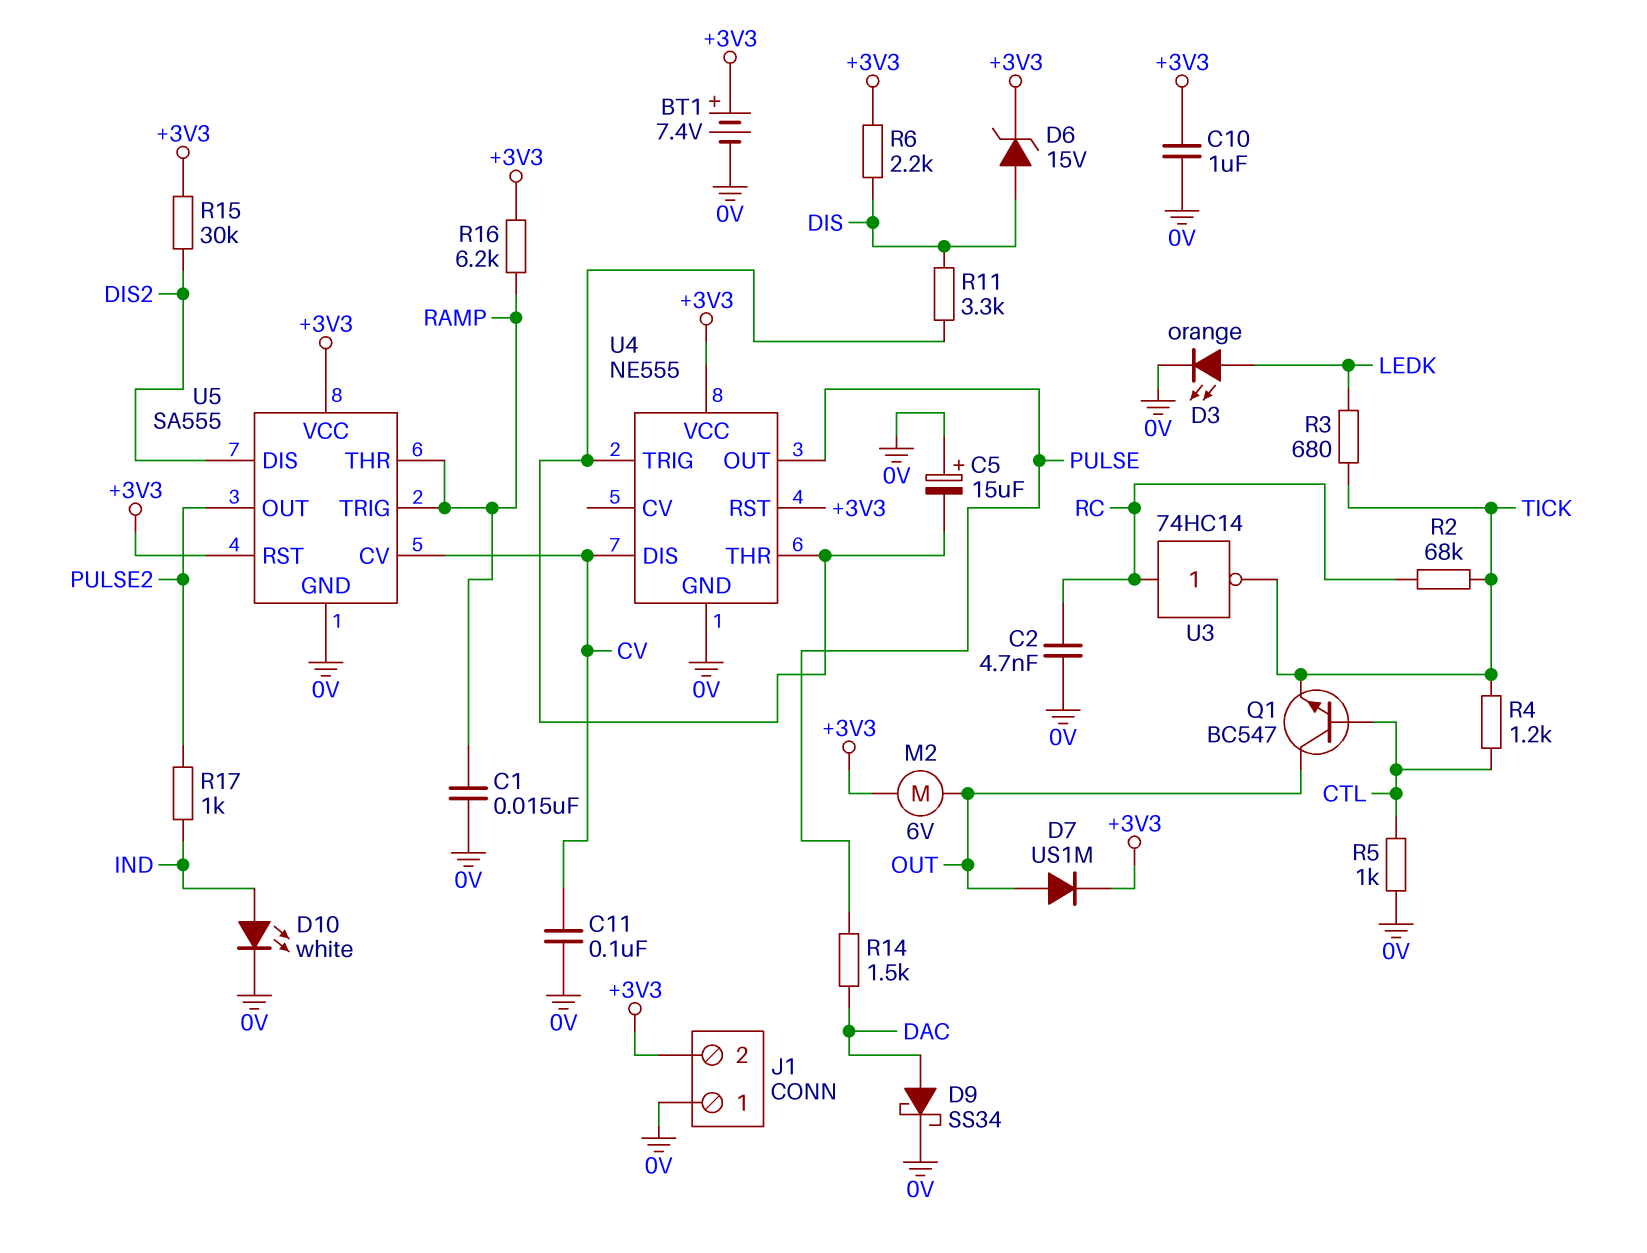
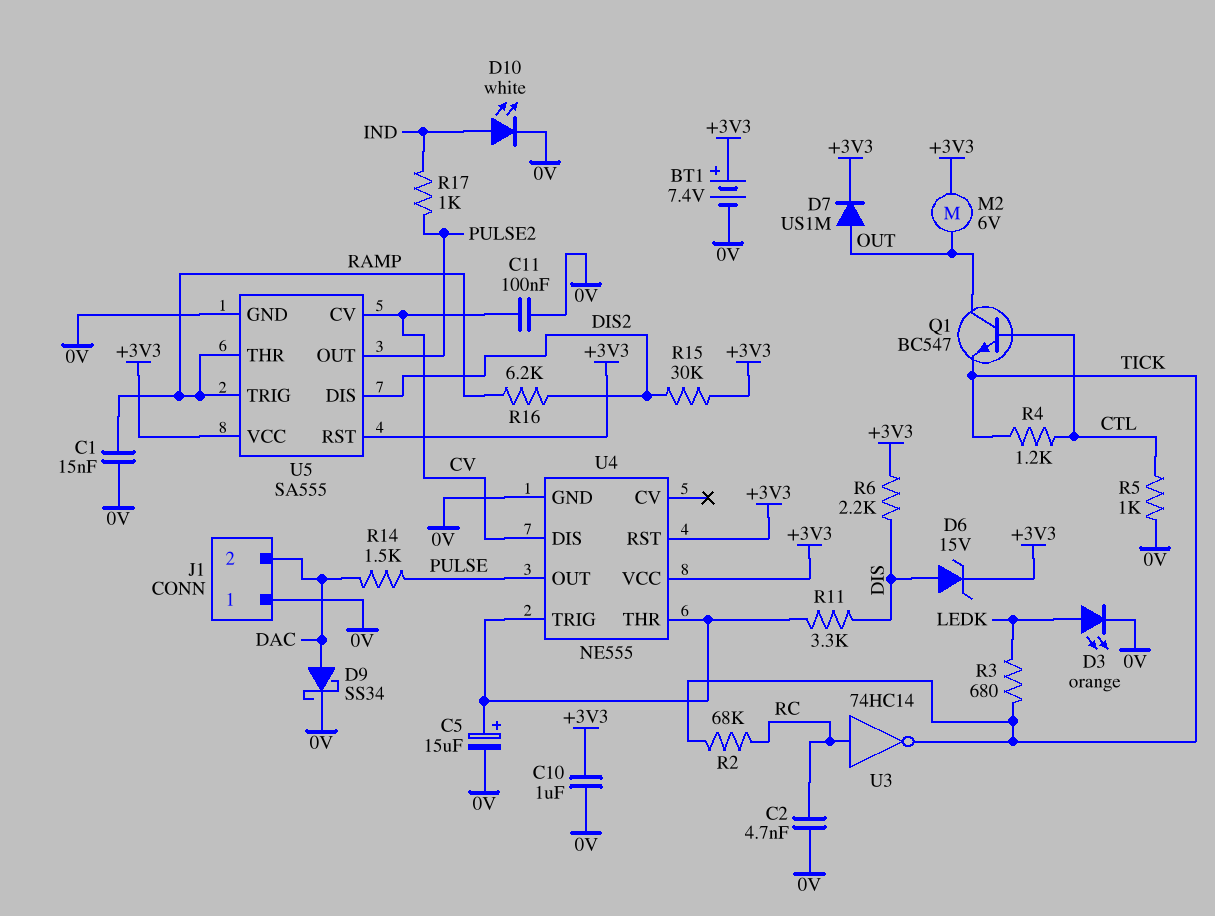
C5: 15uF (plus 0V, minus U4/THR) -> 15uF (plus U4/THR, minus 0V)
J1 pin 2: +3V3 -> DAC
R16: 6.2k (+3V3, RAMP) -> 6.2k (DIS2, RAMP)

